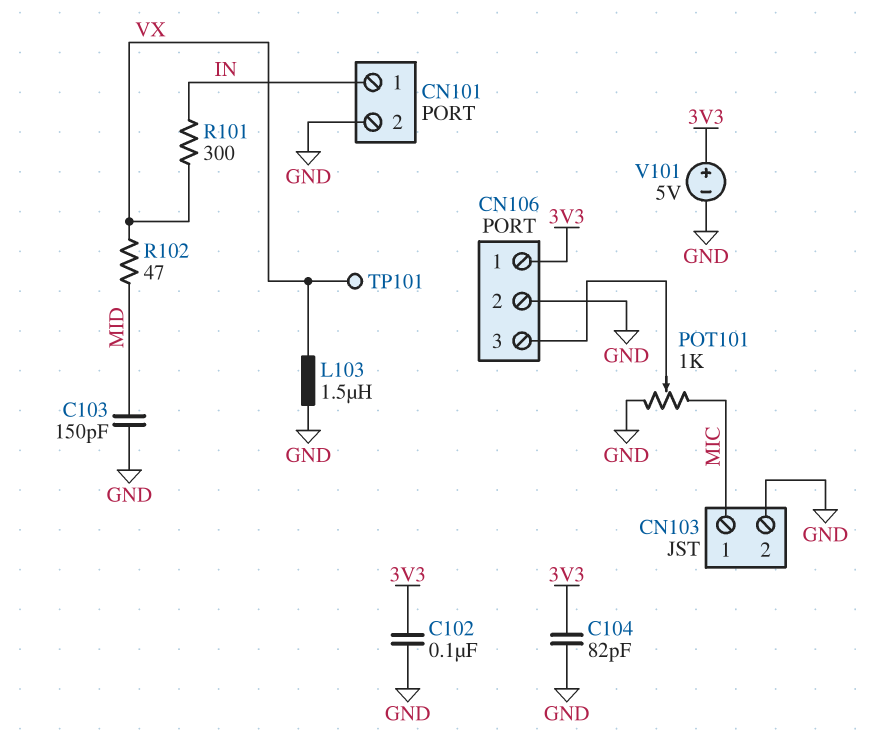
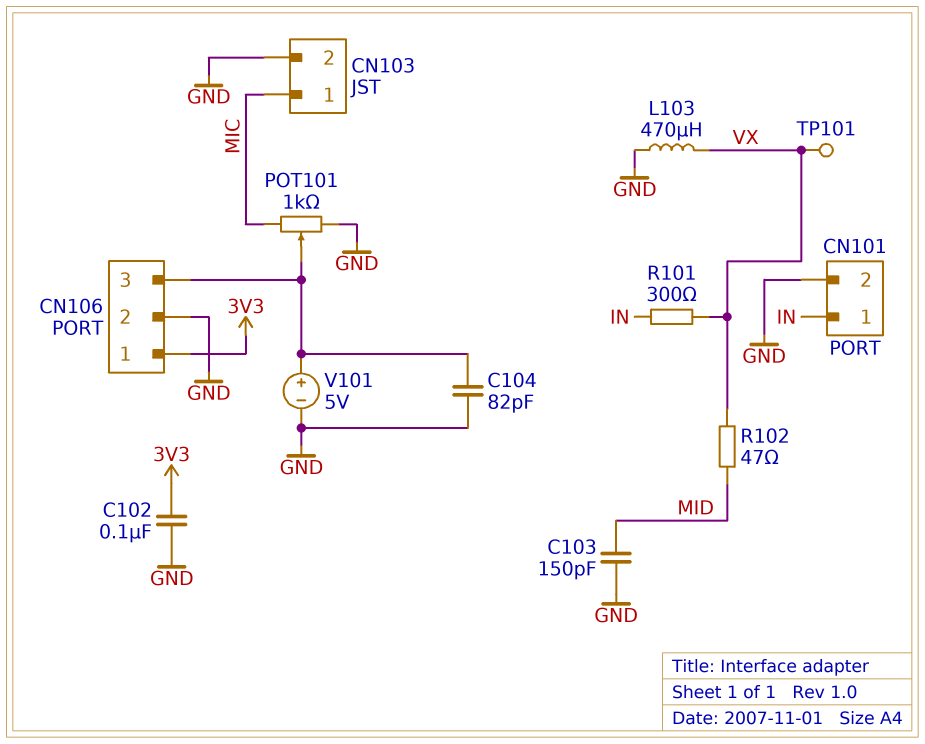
C104: 82pF (3V3, GND) -> 82pF (CN106/3, GND)
L103: 1.5uH (GND, VX) -> 470uH (GND, VX)
V101: 5V (plus 3V3, minus GND) -> 5V (plus CN106/3, minus GND)

